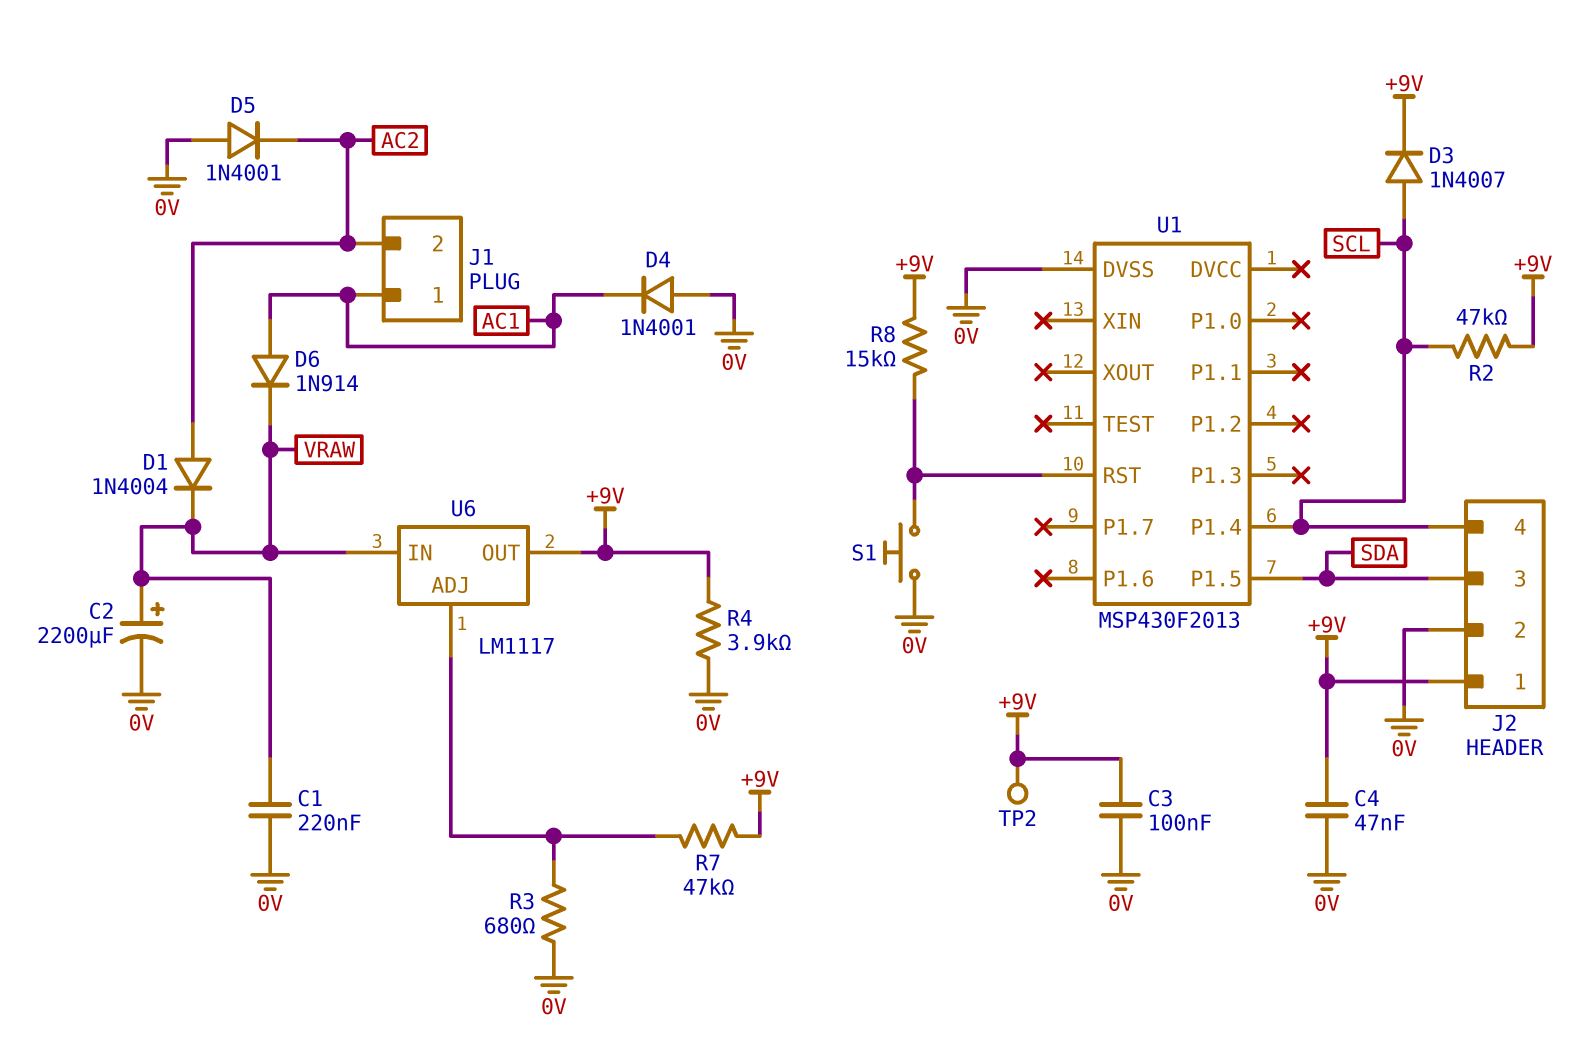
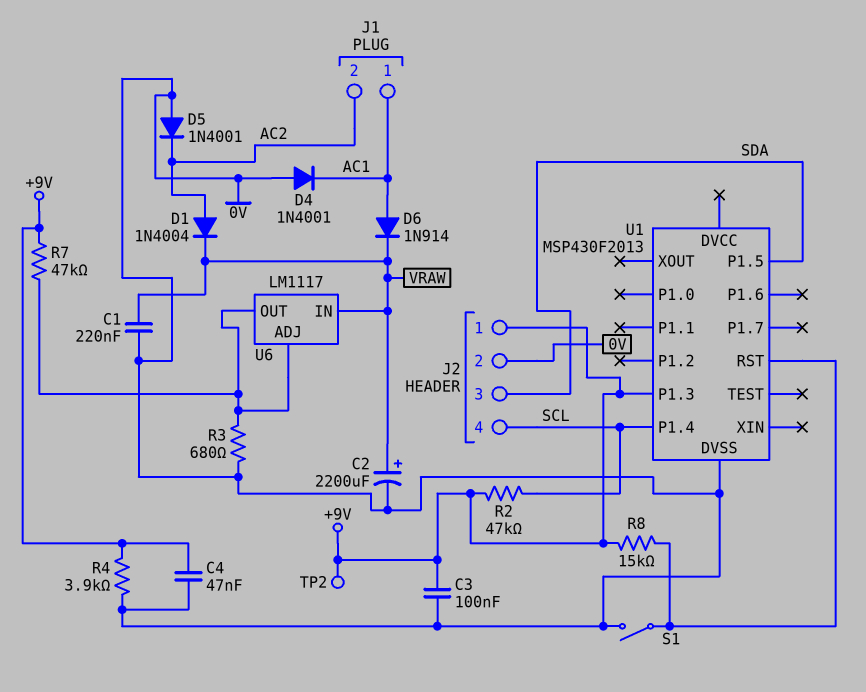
D3: diode 1N4007 (A SCL, K +9V) -> none
S1: button (0V, U1/RST) -> switch (0V, U1/RST)
U1 pin P1.3: none -> +9V
U6 pin OUT: +9V -> U6/ADJ

